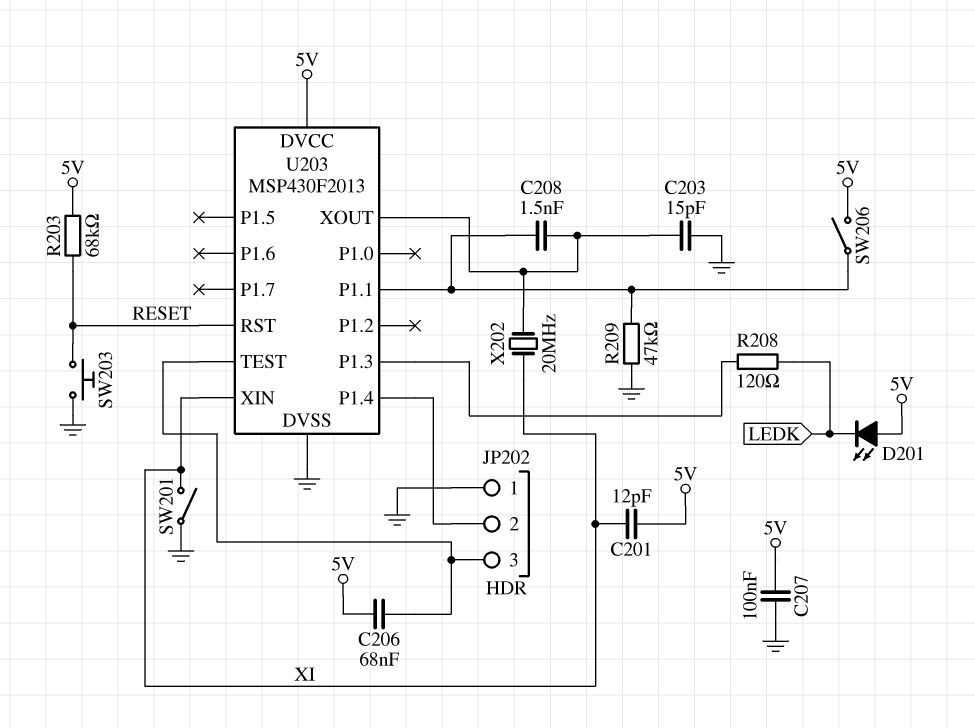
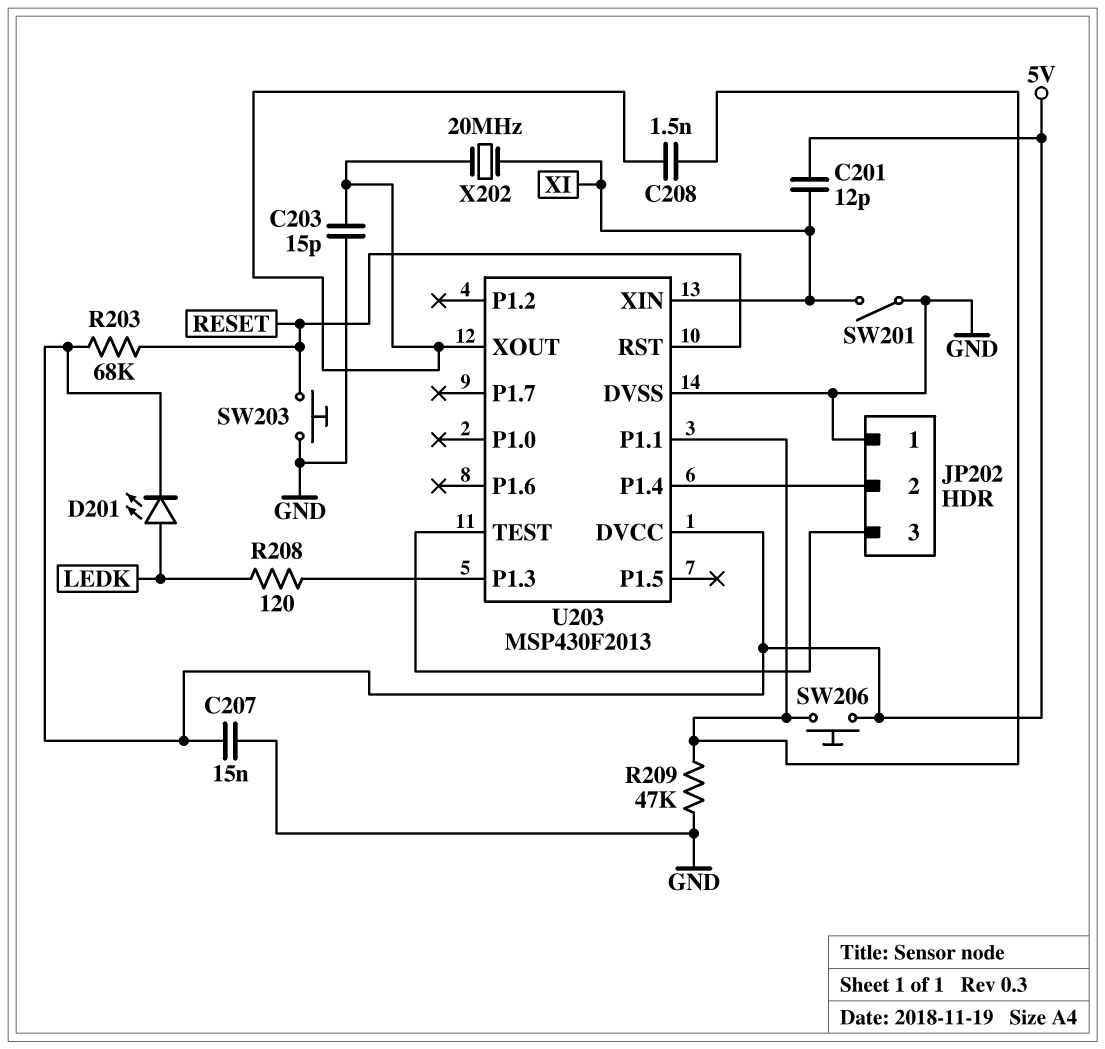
C206: 68nF (5V, JP202/3) -> none
C207: 100nF (5V, GND) -> 15nF (5V, GND)
D201: LED (A 5V, K LEDK) -> LED (A LEDK, K 5V)
SW206: switch (5V, U203/P1.1) -> button (5V, U203/P1.1)

